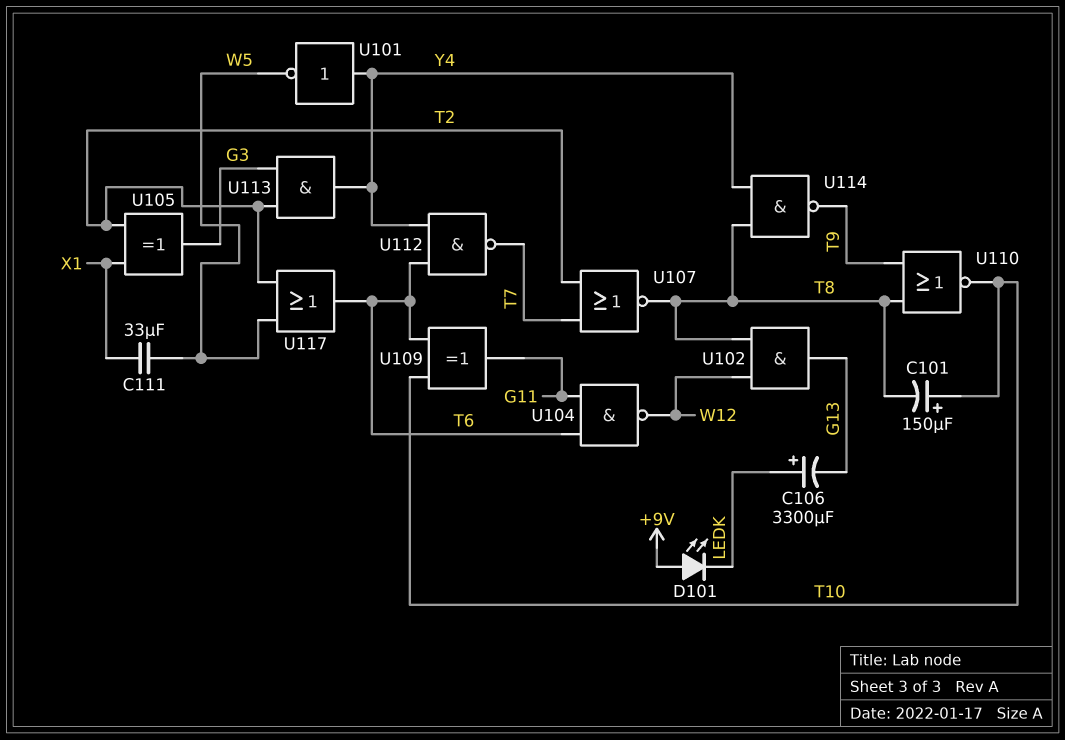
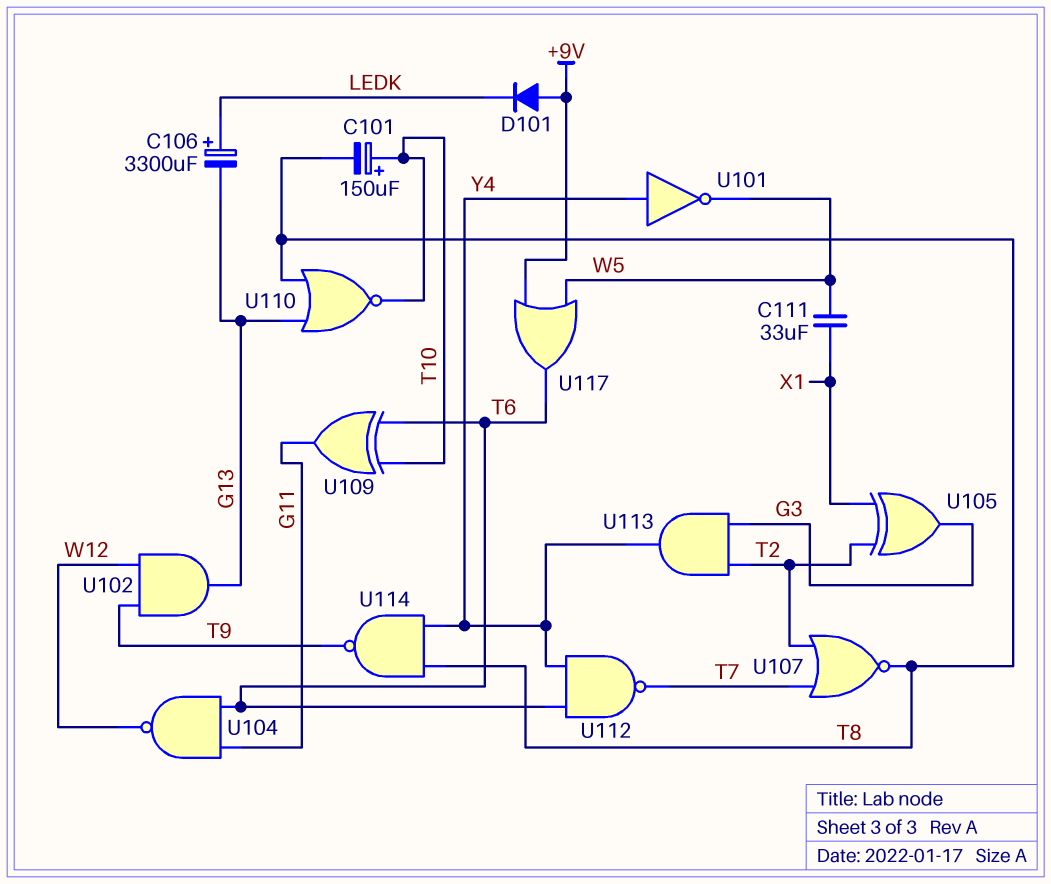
D101: LED (A +9V, K LEDK) -> diode (A +9V, K LEDK)
U102: AND (in T8, in W12, out G13) -> AND (in T9, in W12, out G13)
U110: NOR (in T8, in T9, out T10) -> NOR (in G13, in T8, out T10)
U117: OR (in T2, in W5, out T6) -> OR (in +9V, in W5, out T6)

